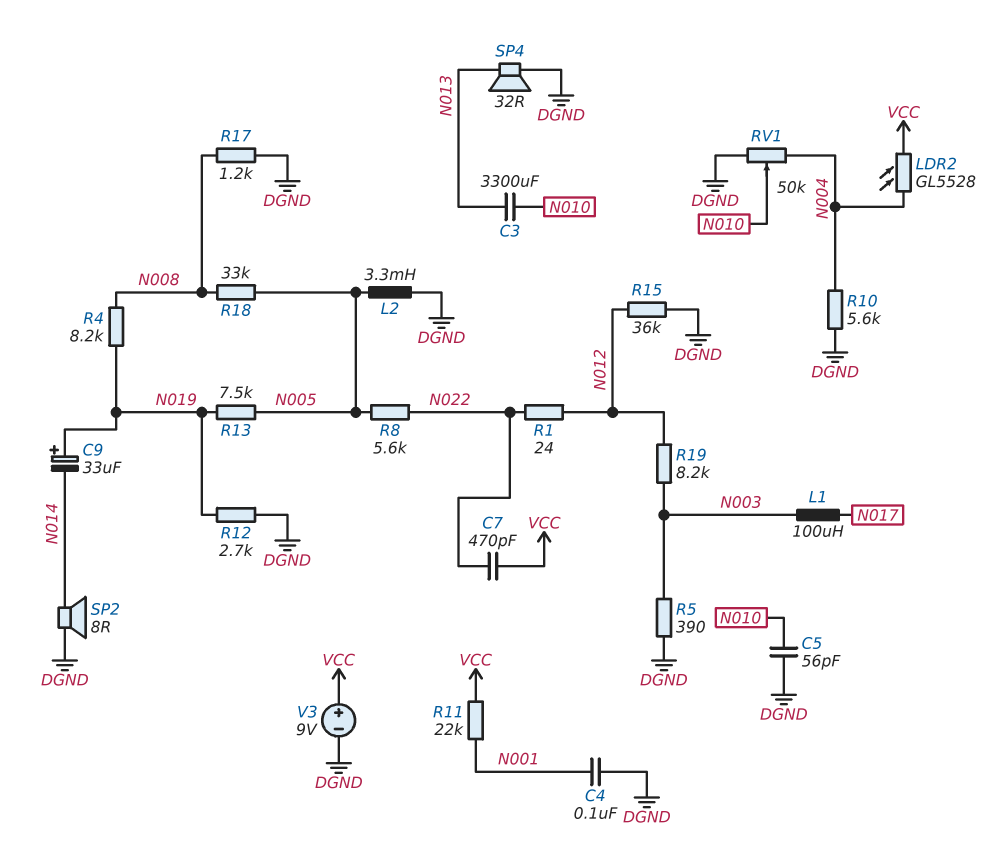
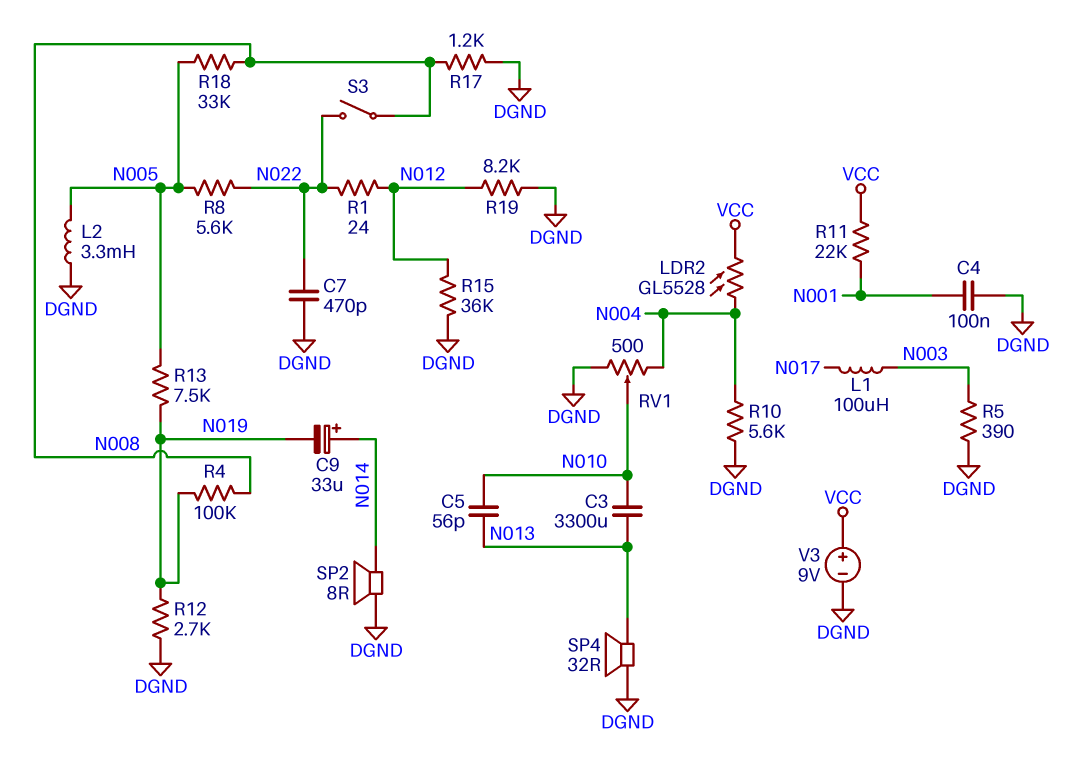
C5: 56pF (DGND, N010) -> 56pF (N010, N013)
C7: 470pF (N022, VCC) -> 470pF (DGND, N022)
C9: 33uF (plus N019, minus N014) -> 33uF (plus N014, minus N019)
R4: 8.2k (N008, N019) -> 100k (N008, N019)
R19: 8.2k (N003, N012) -> 8.2k (DGND, N012)
RV1: 50k (DGND, N004, wiper N010) -> 500 (DGND, N004, wiper N010)
S3: none -> switch (N008, N022)

